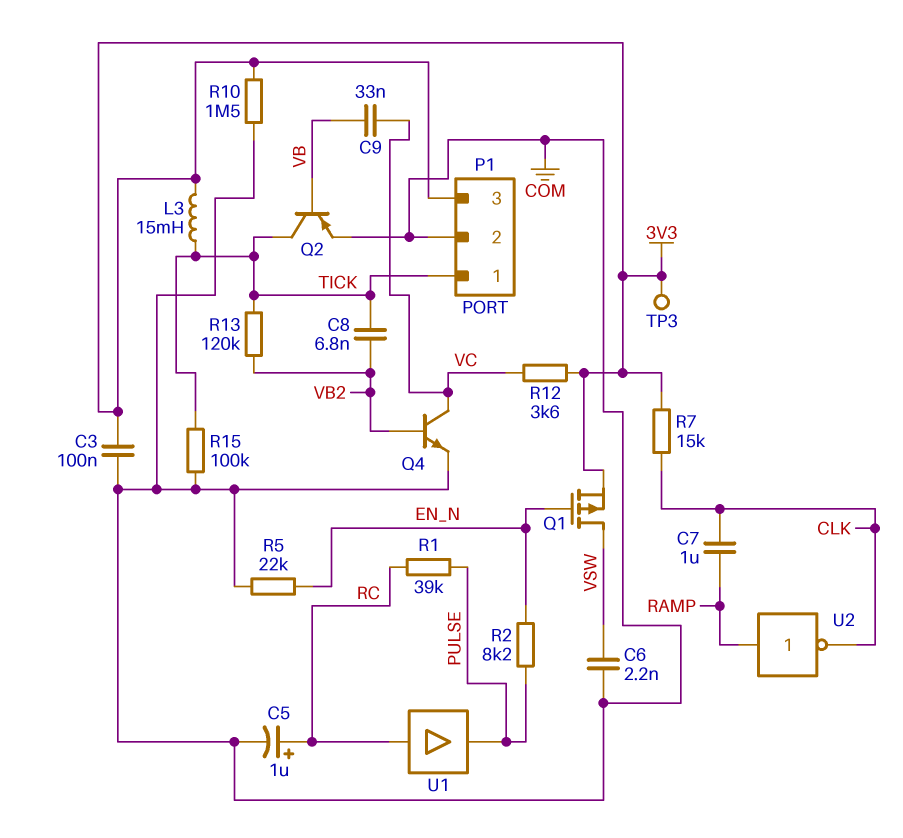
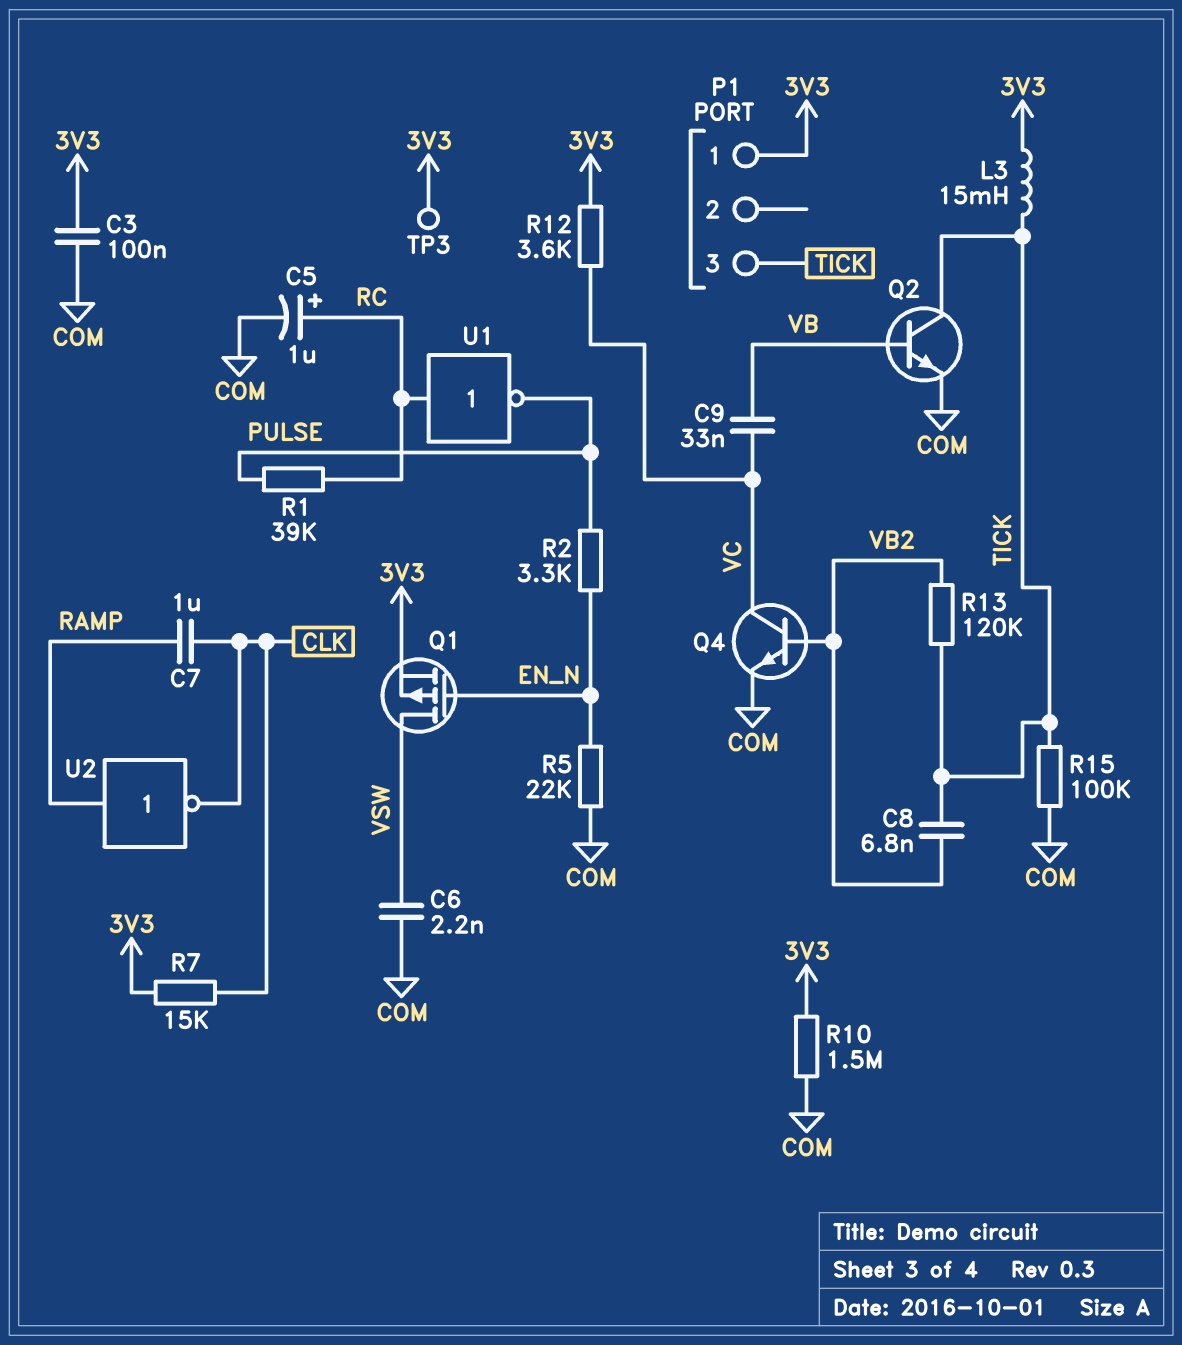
P1 pin 1: TICK -> 3V3
P1 pin 2: COM -> none
P1 pin 3: 3V3 -> TICK
Q2: PNP (B VB, C TICK, E COM) -> NPN (B VB, C TICK, E COM)
R2: 8.2k (EN_N, PULSE) -> 3.3k (EN_N, PULSE)
U1: buffer (in RC, out PULSE) -> NOT (in RC, out PULSE)

